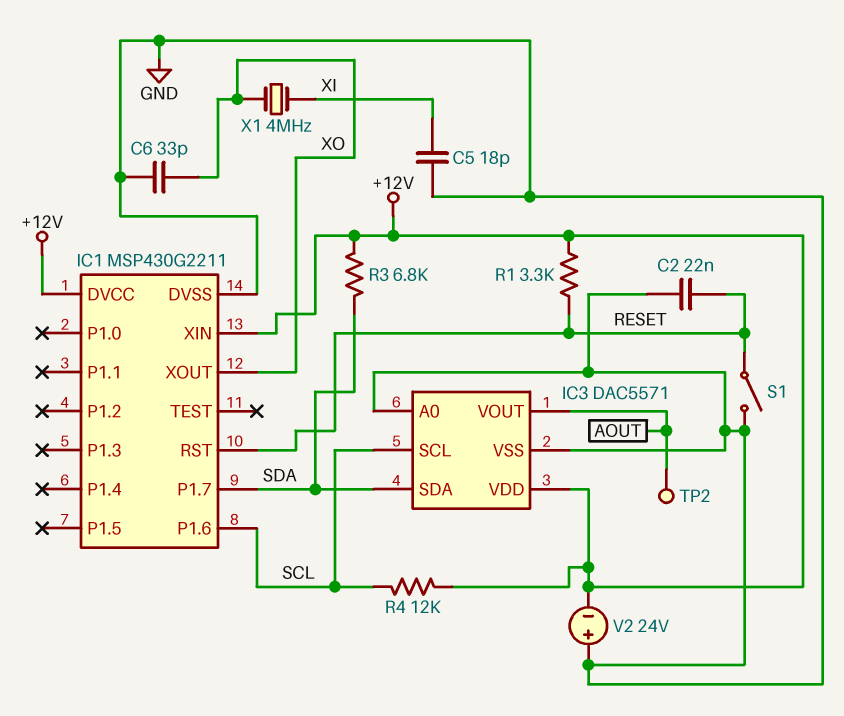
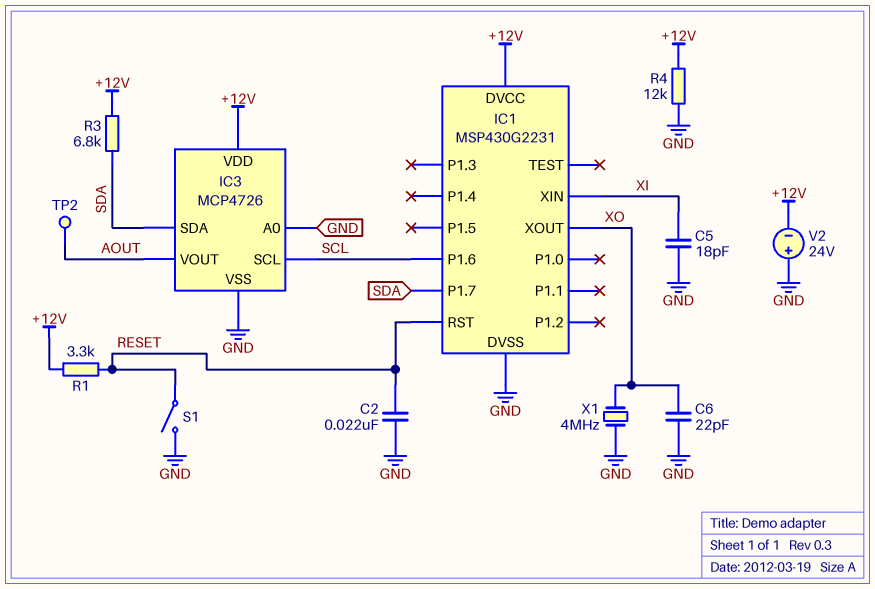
C6: 33pF (GND, XO) -> 22pF (GND, XO)
IC1: MSP430G2211 -> MSP430G2231
IC1 pin XIN: +12V -> XI
IC3: DAC5571 -> MCP4726
R4: 12k (+12V, SCL) -> 12k (+12V, GND)
X1: 4MHz (XI, XO) -> 4MHz (GND, XO)

